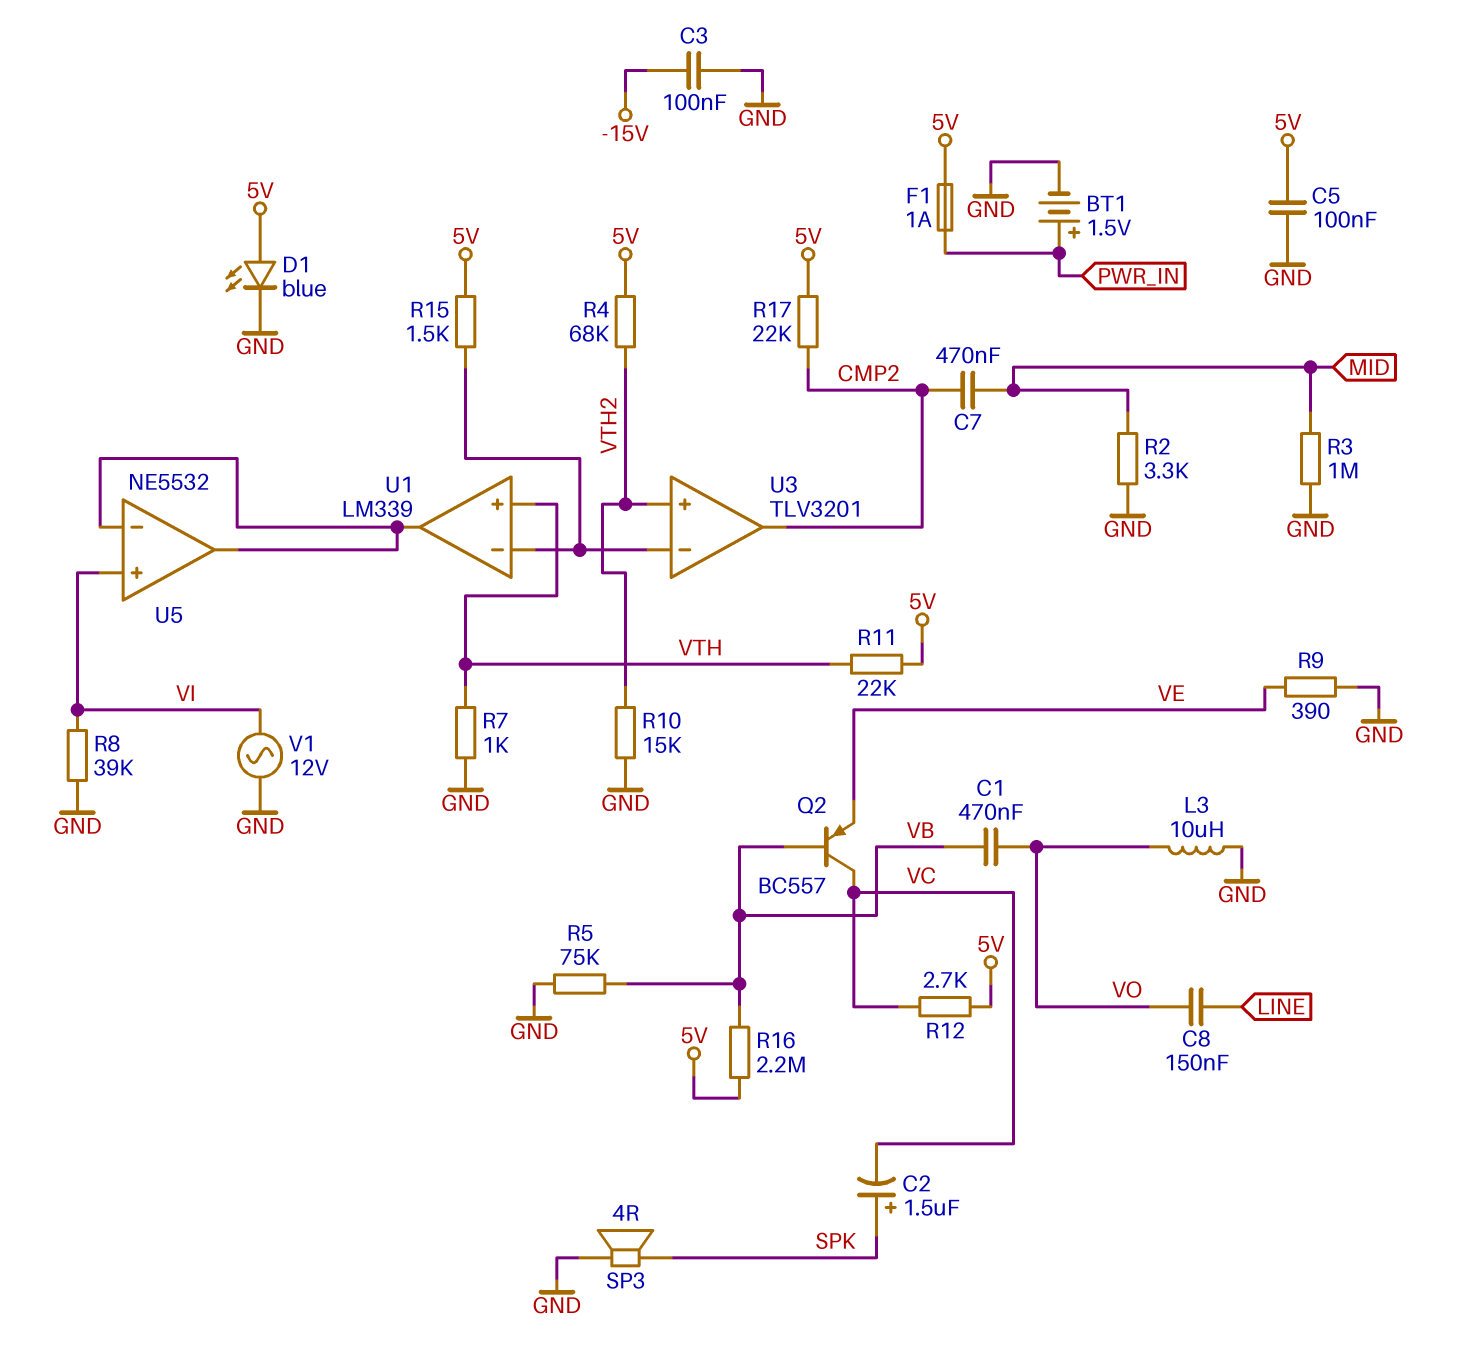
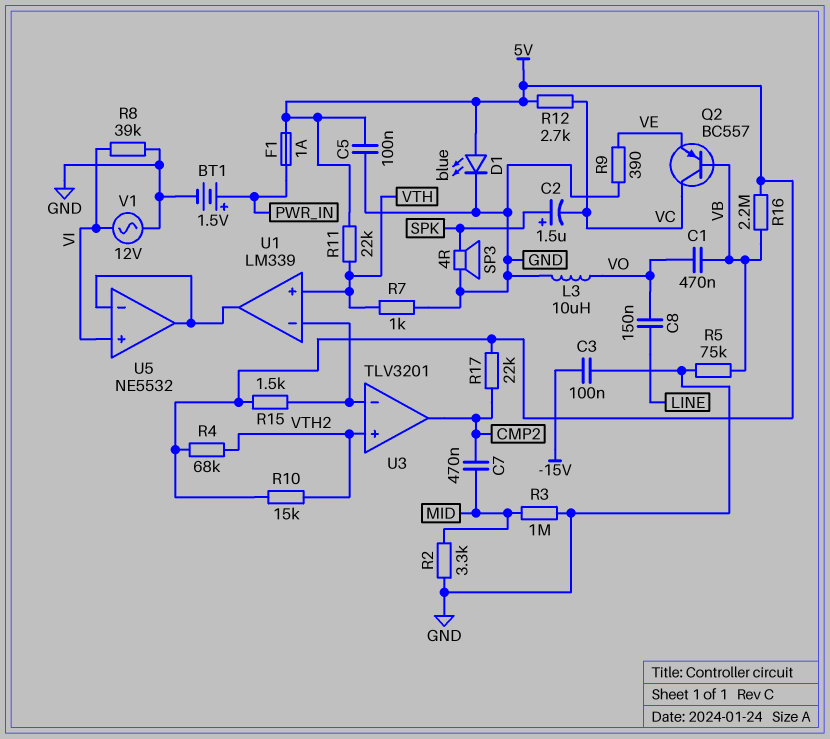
R10: 15k (GND, VTH2) -> 15k (5V, VTH2)

